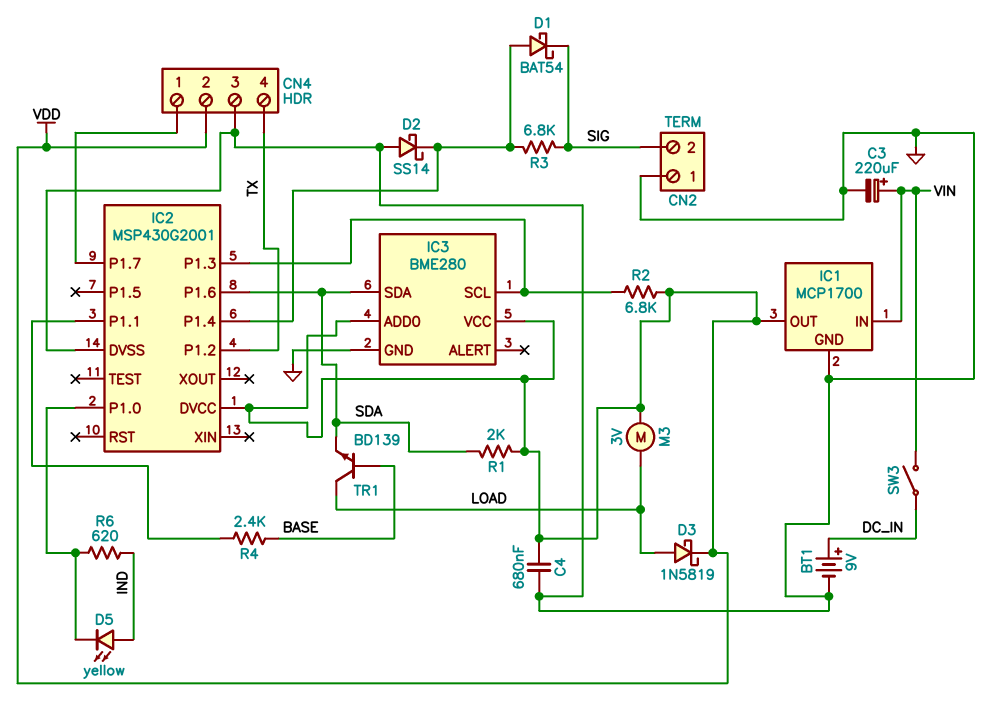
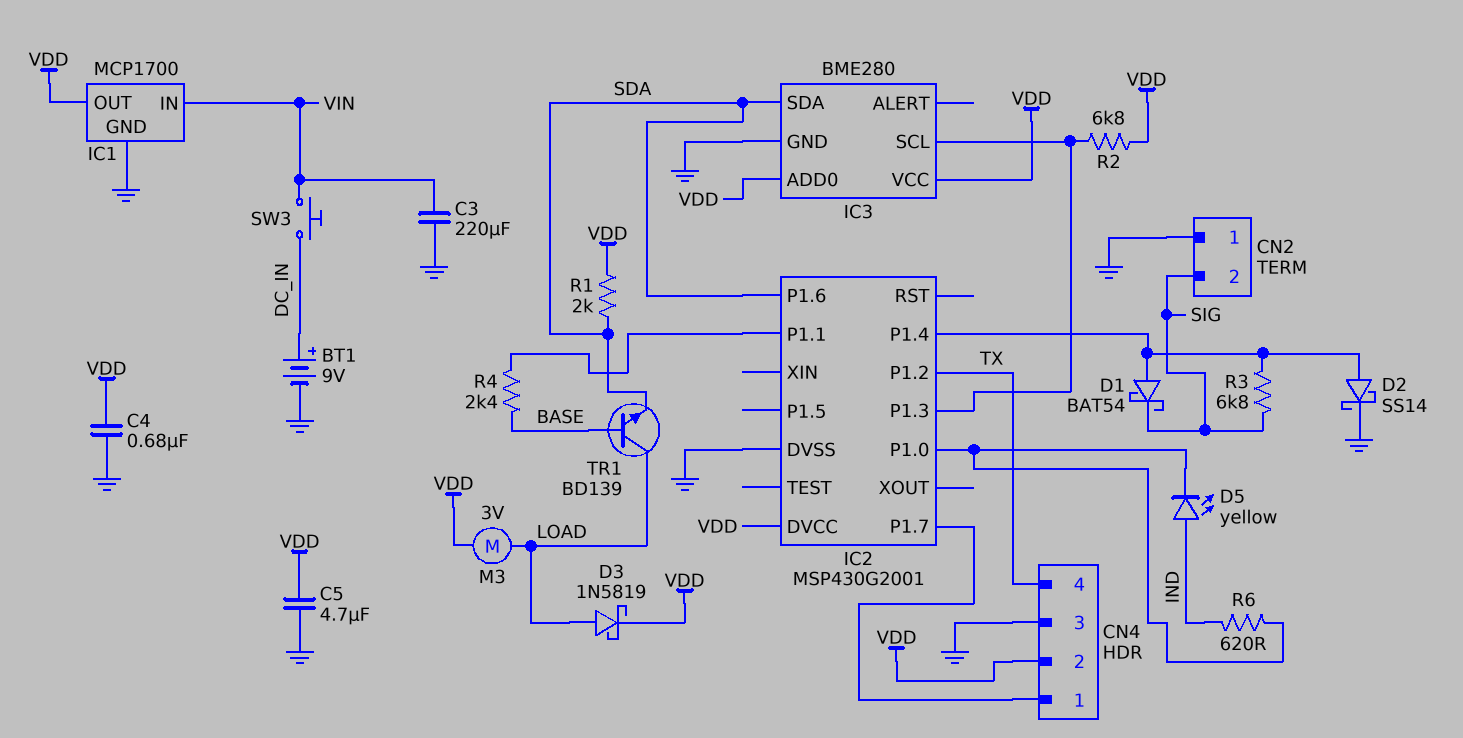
C3: 220uF (plus VIN, minus GND) -> 220uF (GND, VIN)
C5: none -> 4.7uF (GND, VDD)
D2: schottky SS14 (A GND, K IC2/P1.4) -> schottky SS14 (A IC2/P1.4, K GND)
SW3: switch (DC_IN, VIN) -> button (DC_IN, VIN)

